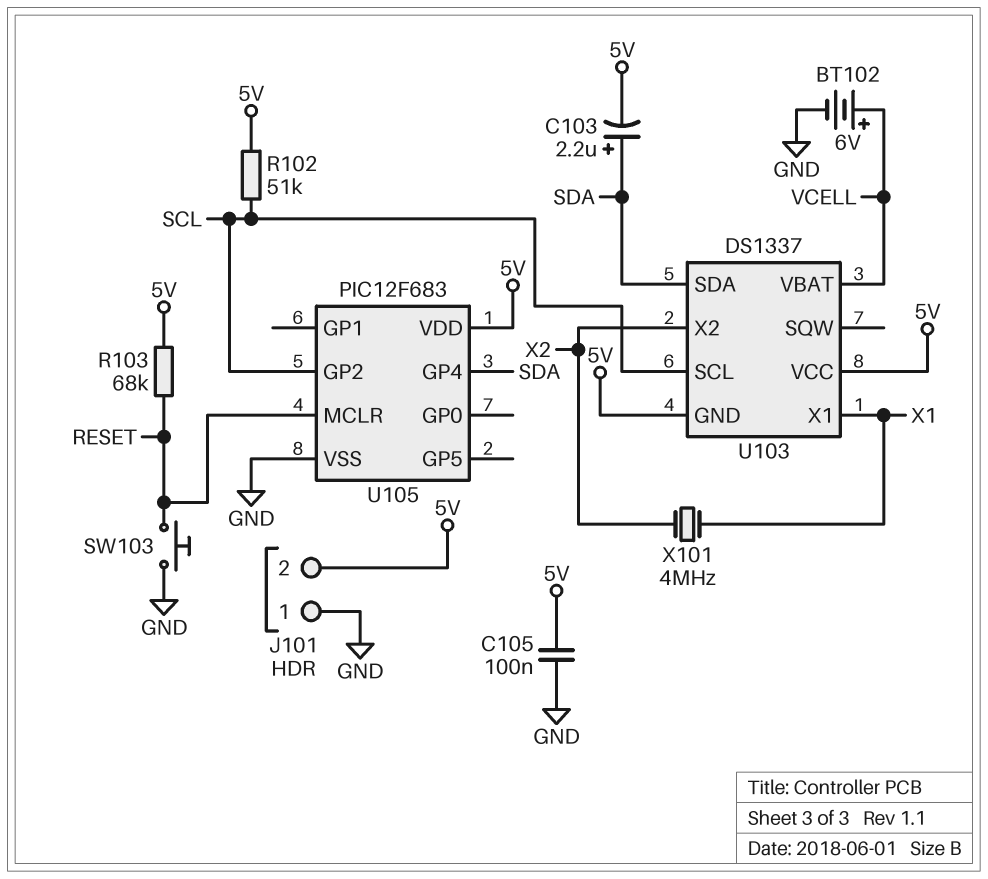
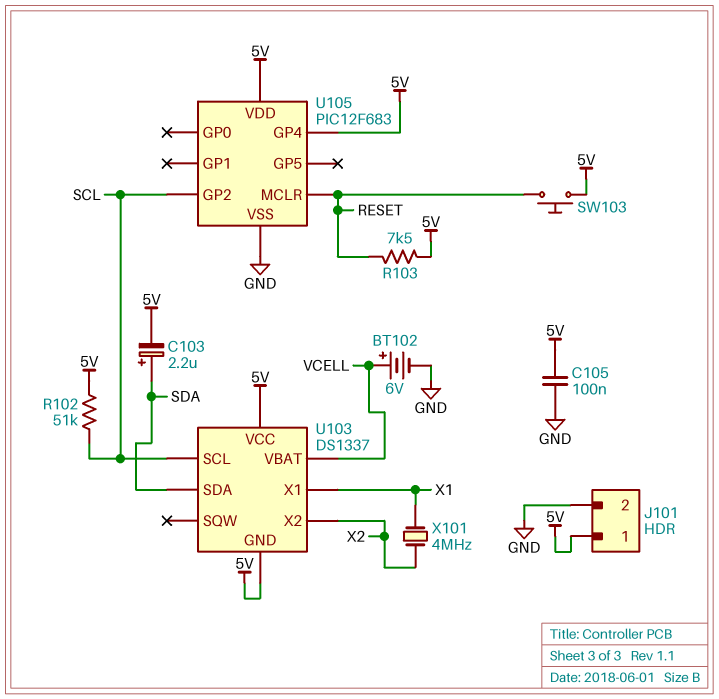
J101 pin 1: GND -> 5V
J101 pin 2: 5V -> GND
R103: 68k (5V, RESET) -> 7.5k (5V, RESET)
SW103: button (GND, RESET) -> button (5V, RESET)
U105 pin GP4: SDA -> 5V

